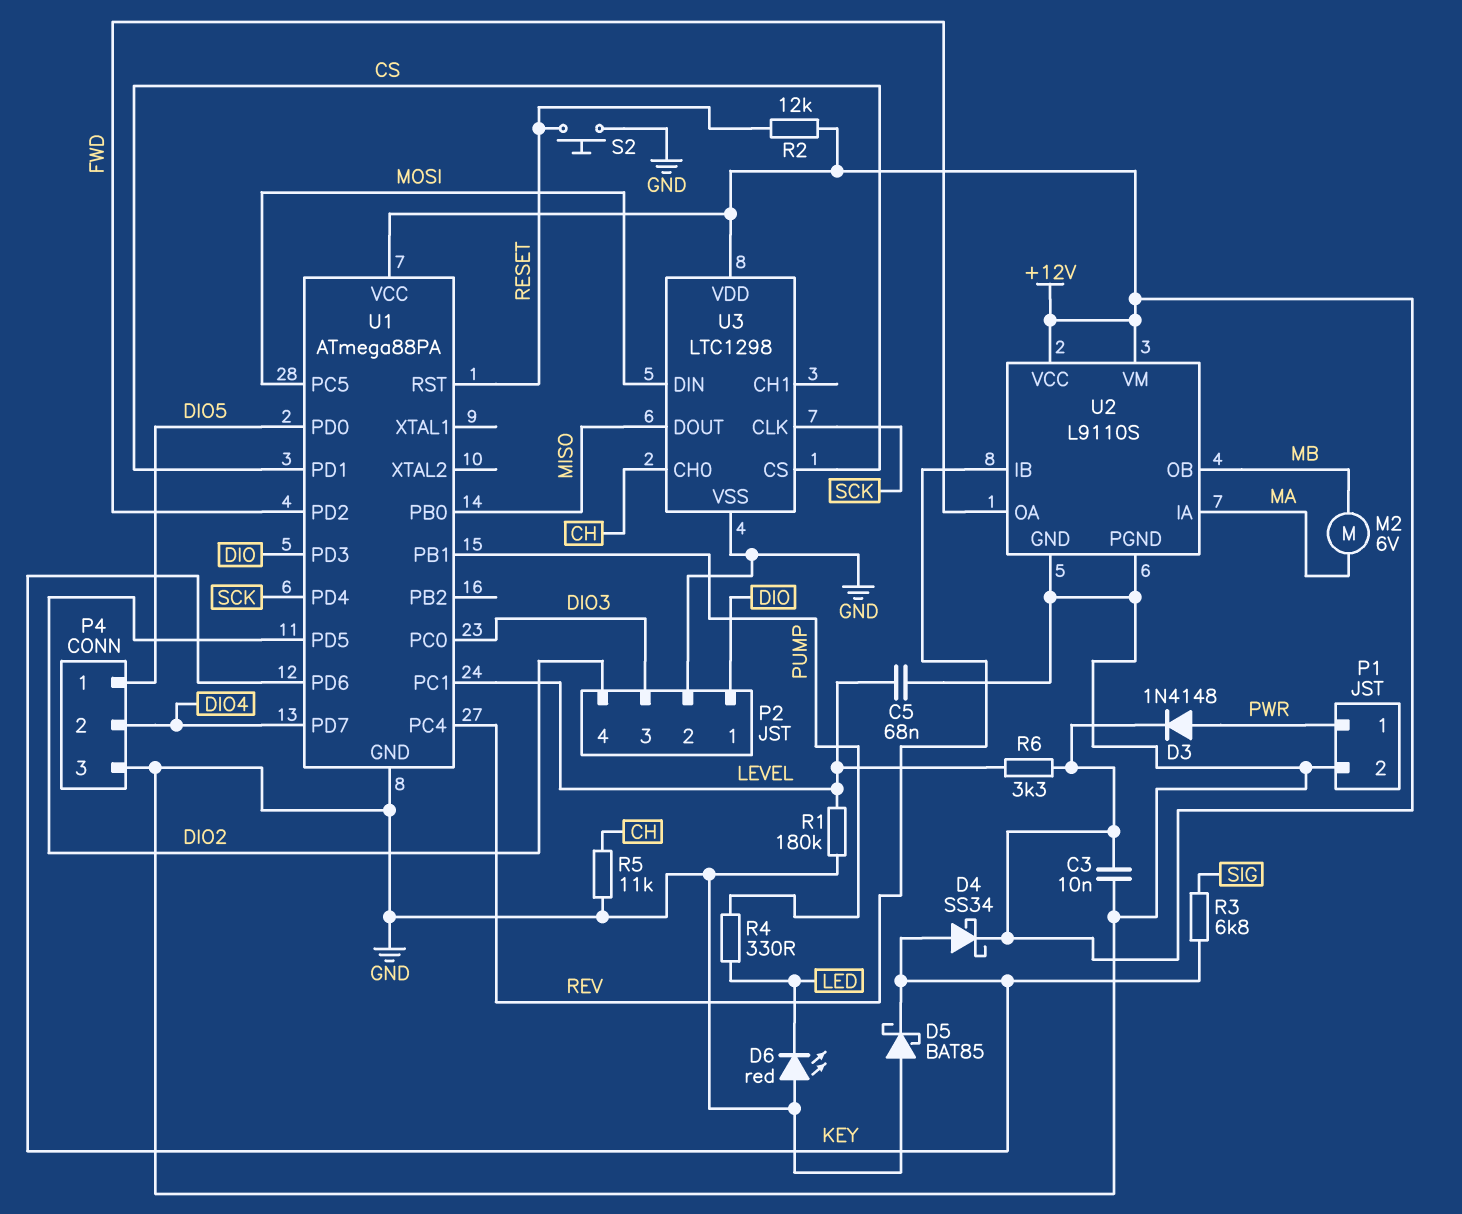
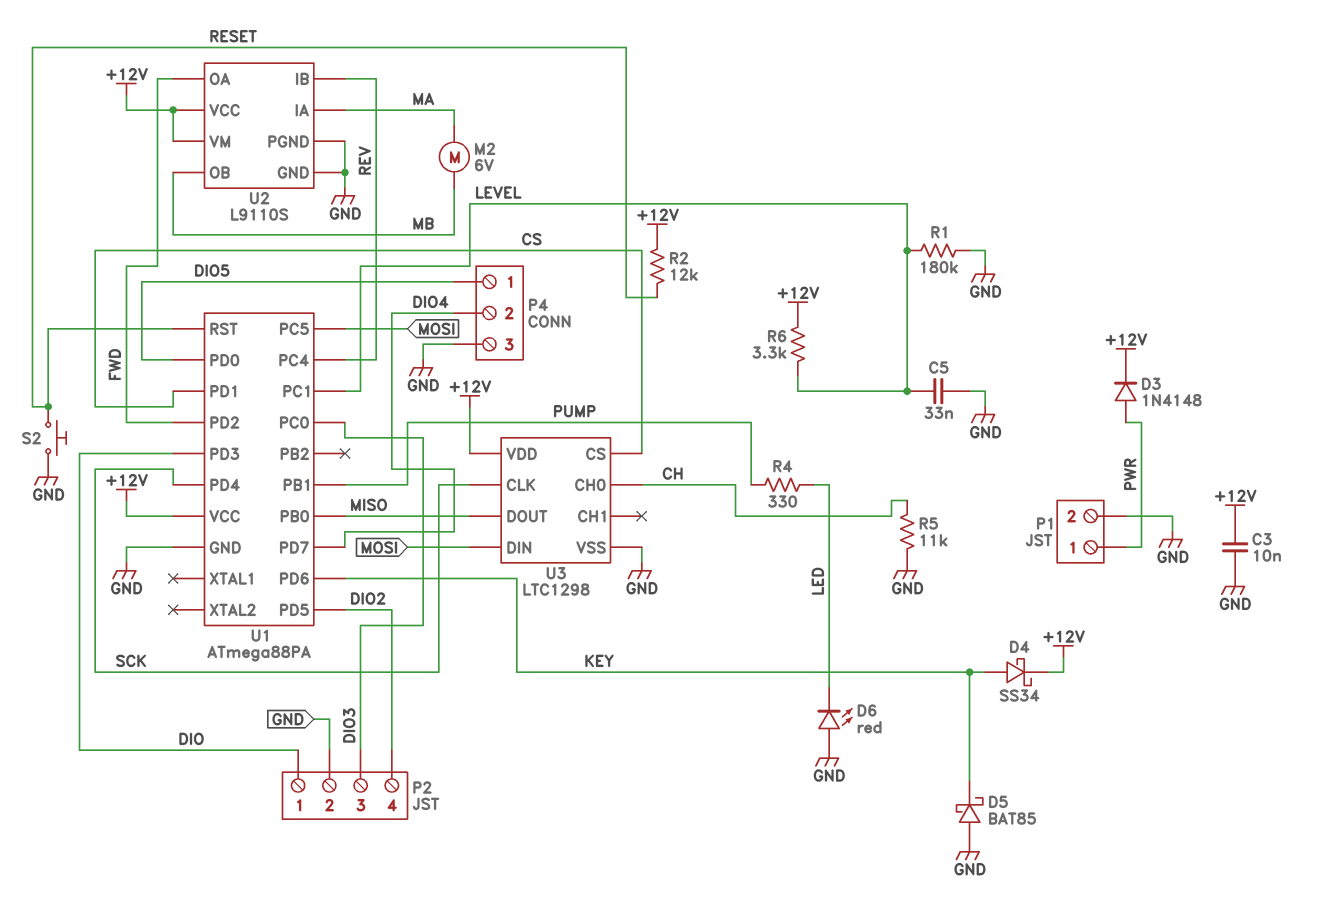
C5: 68nF (GND, LEVEL) -> 33nF (GND, LEVEL)
R3: 6.8k (KEY, SIG) -> none

